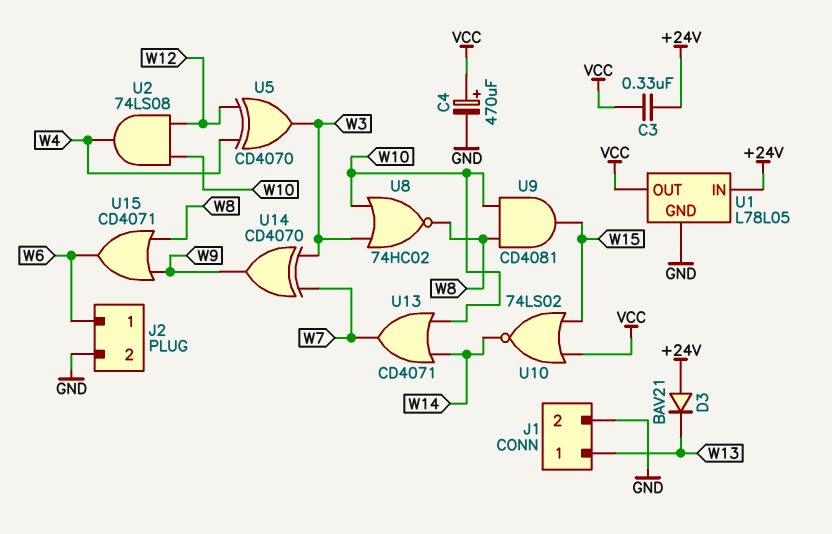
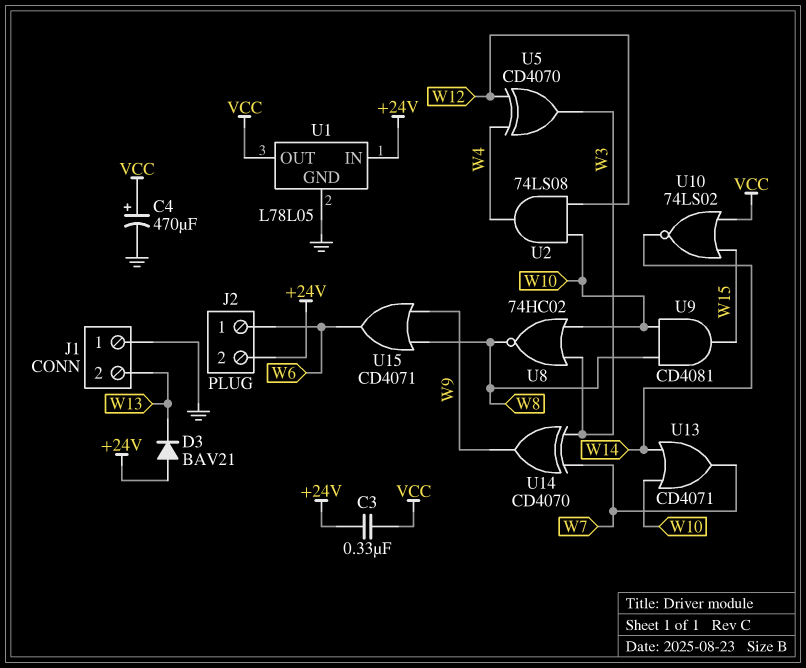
J1 pin 1: W13 -> GND
J1 pin 2: GND -> W13
J2 pin 2: GND -> +24V

